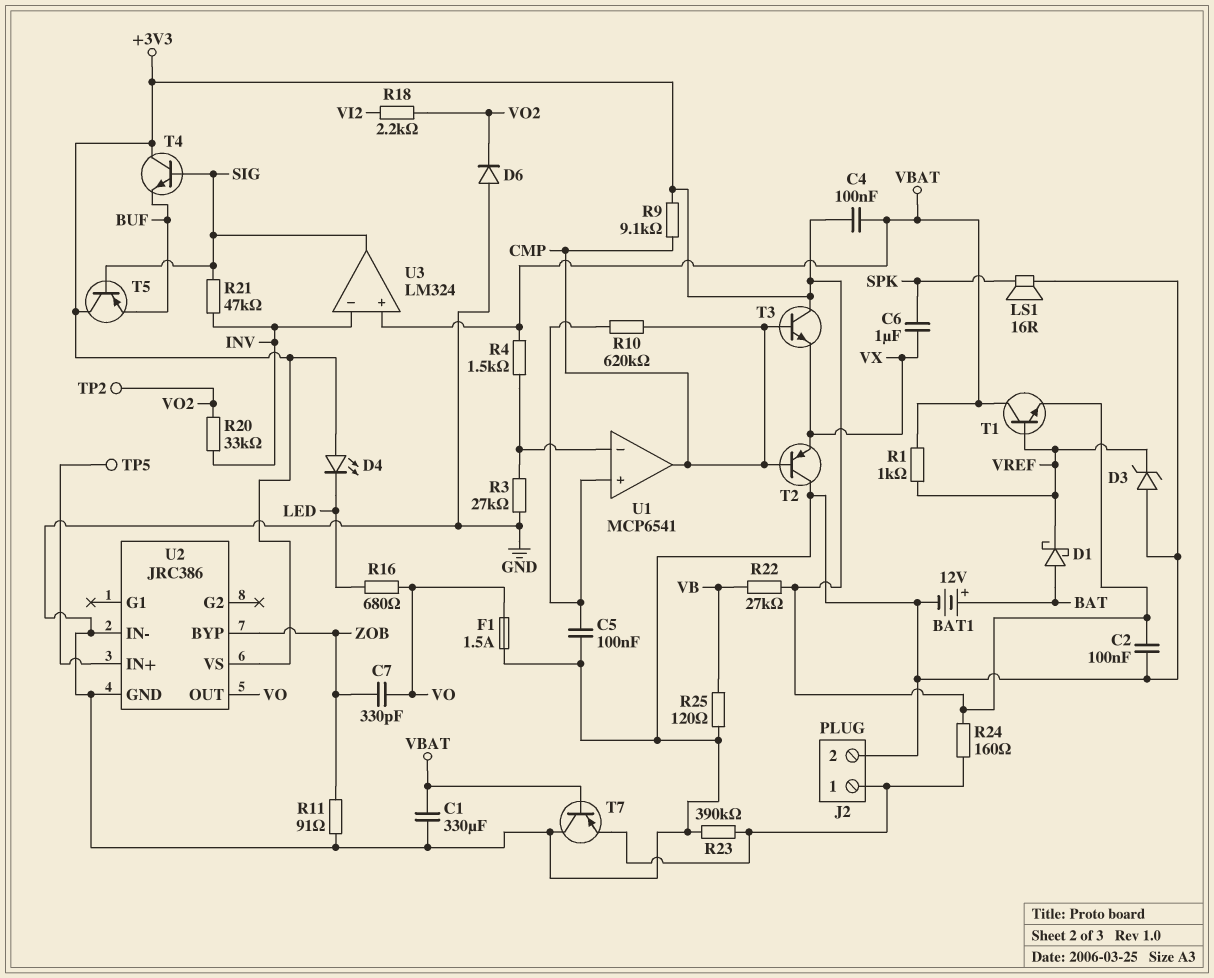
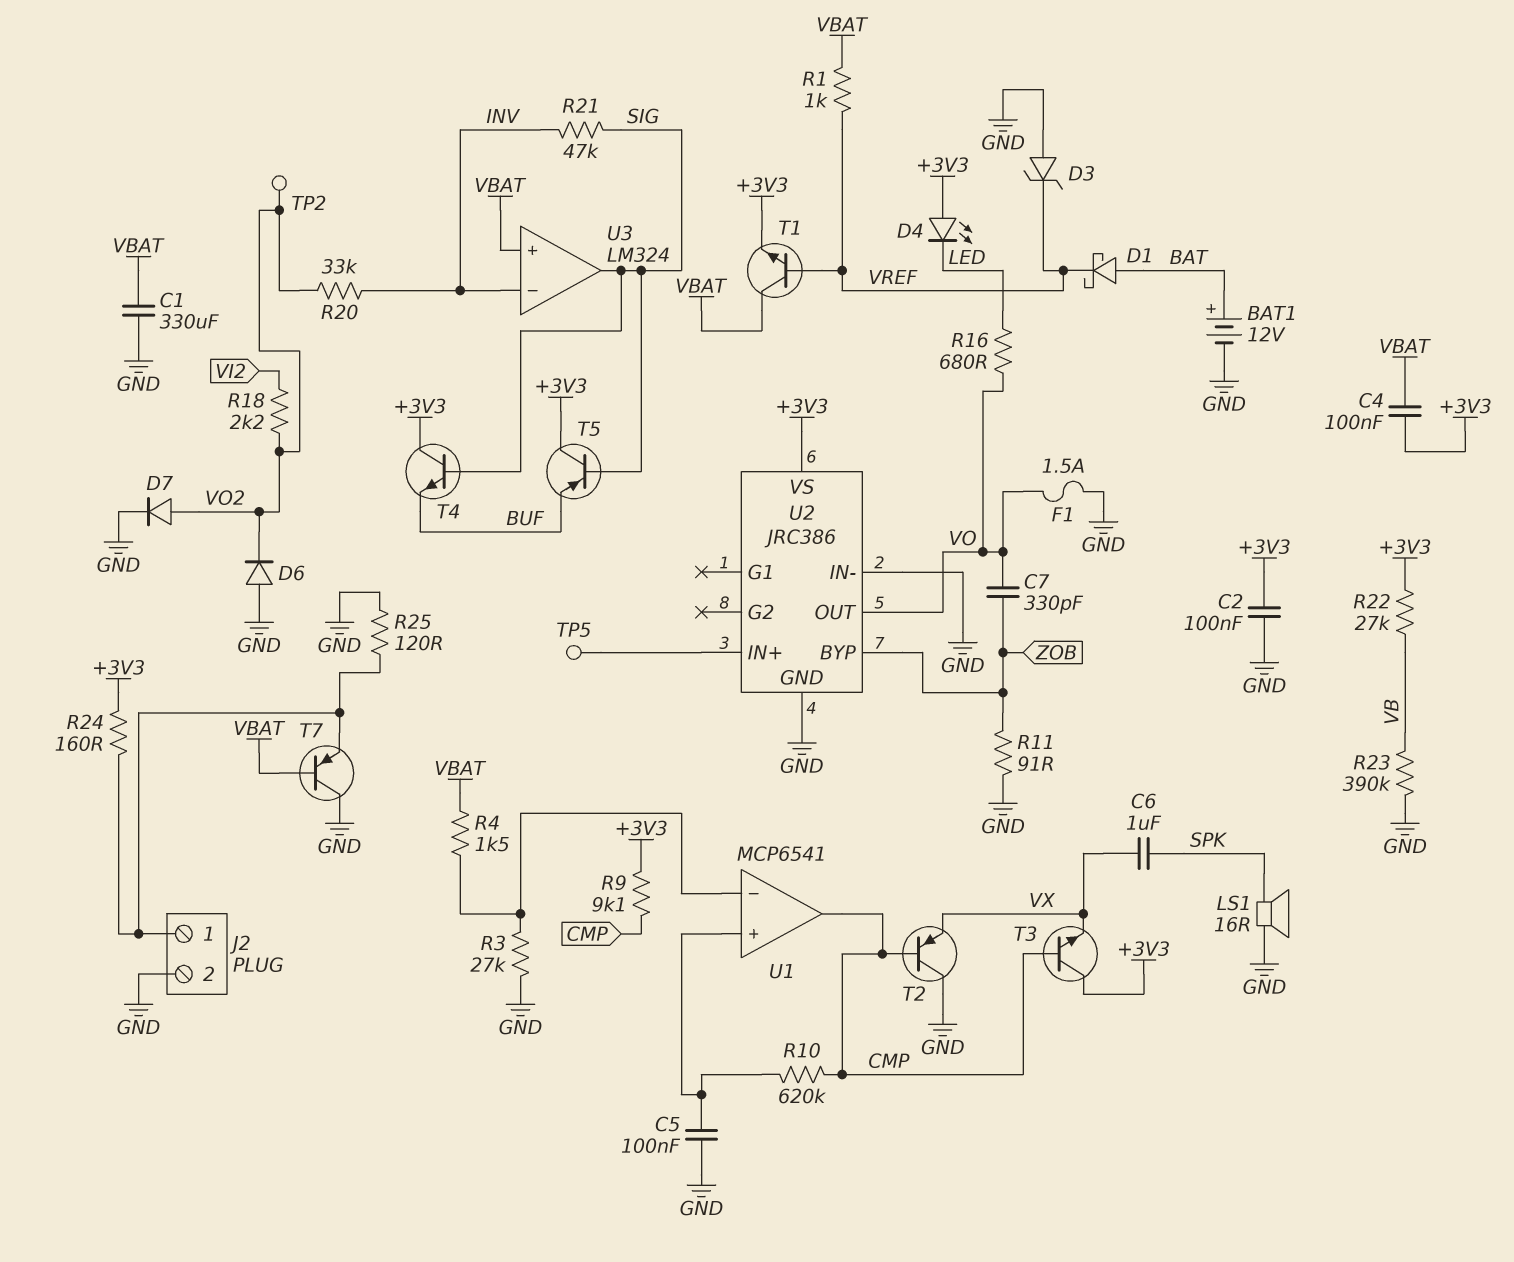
D7: none -> diode (A VO2, K GND)
R23: 390k (GND, J2/1) -> 390k (GND, VB)
R25: 120 (GND, VB) -> 120 (GND, J2/1)

